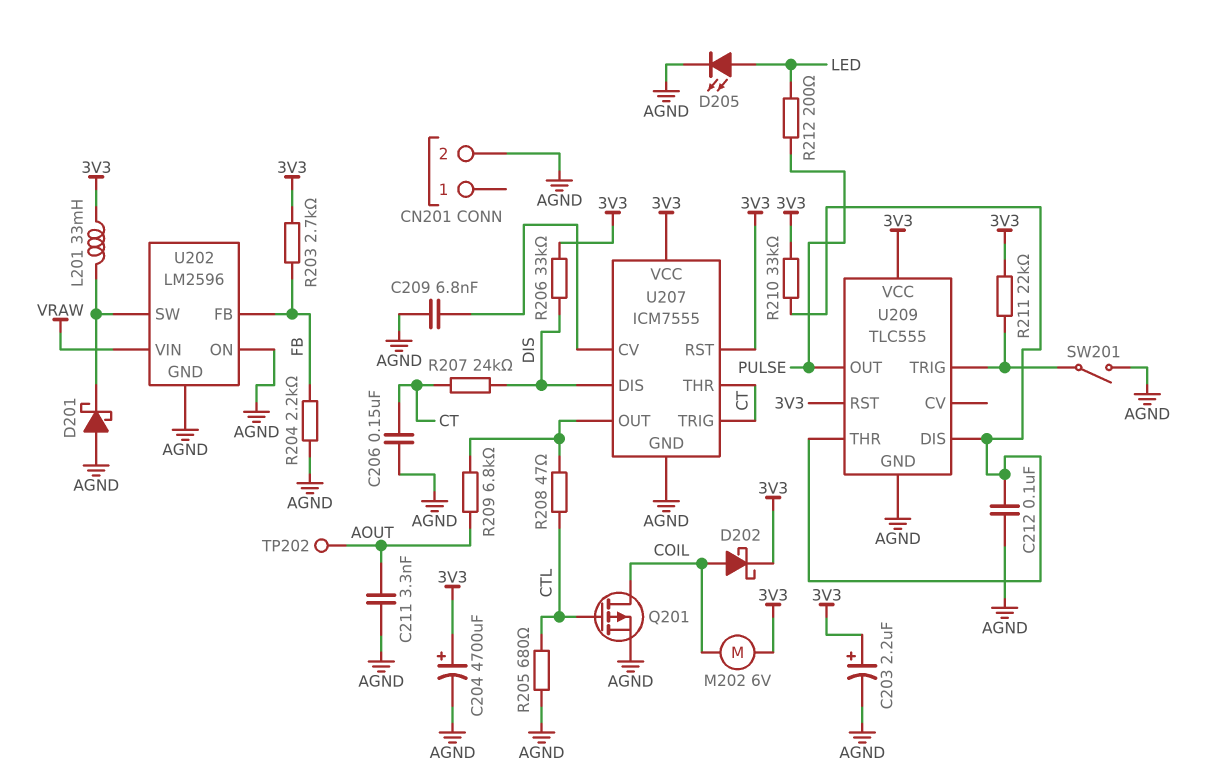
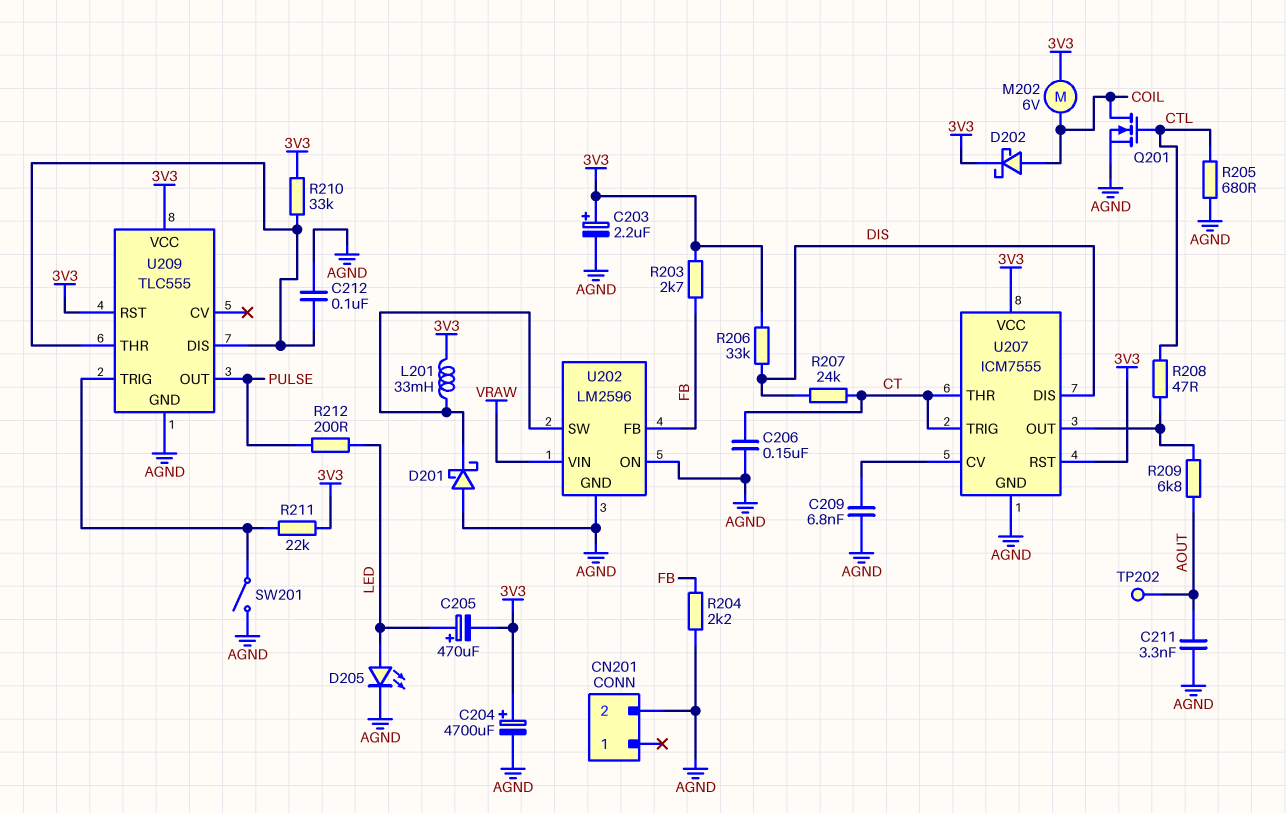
C205: none -> 470uF (plus LED, minus 3V3)
Q201: PMOS (G CTL, D COIL, S AGND) -> NMOS (G CTL, D COIL, S AGND)

